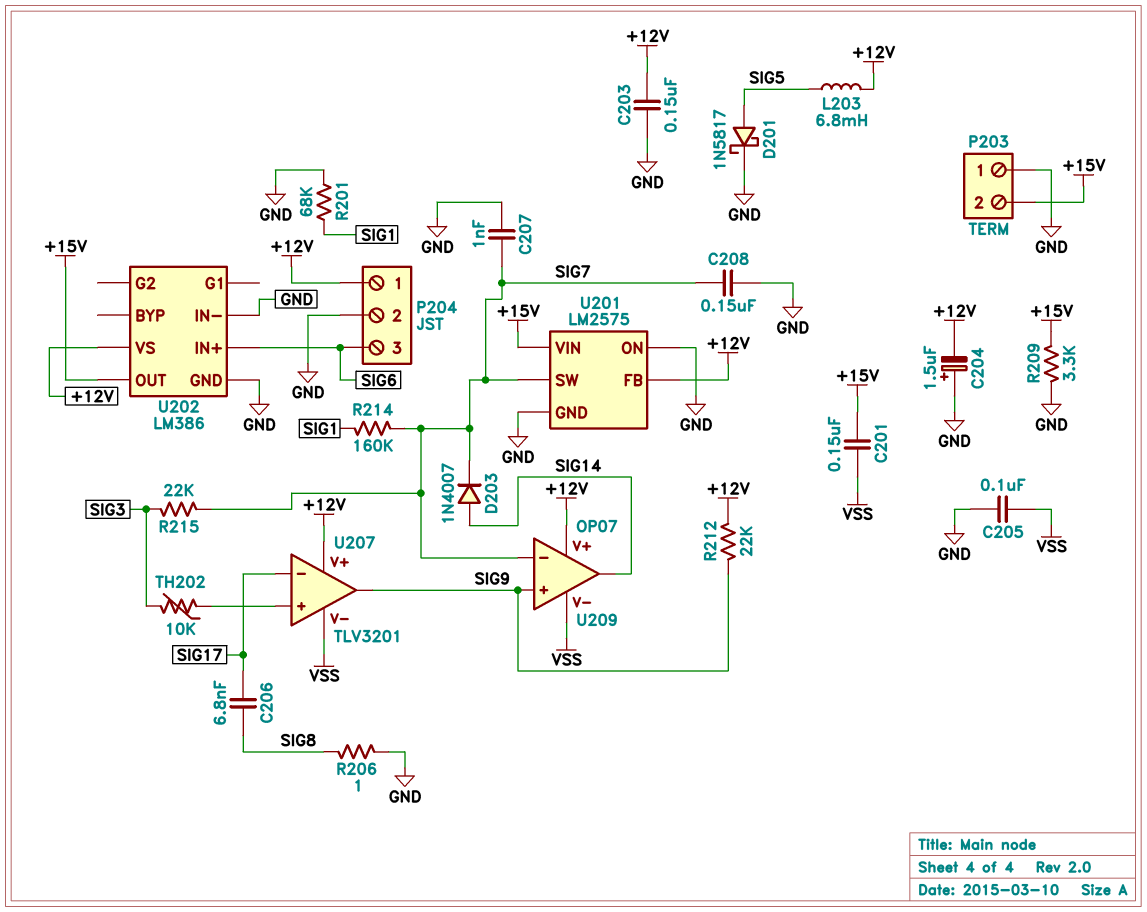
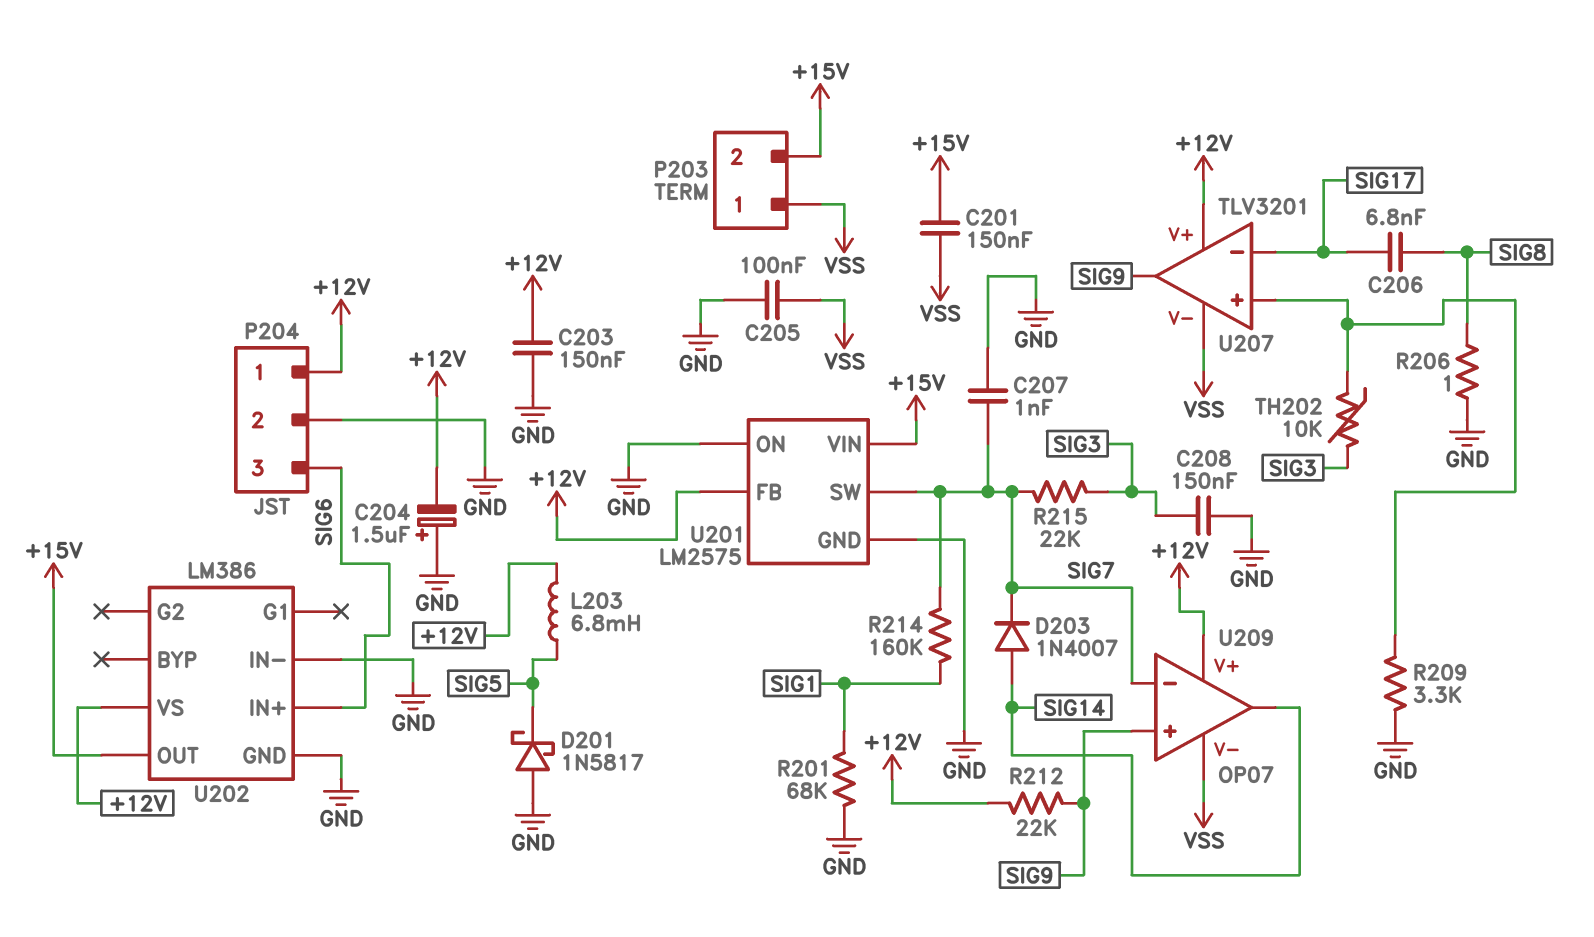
C208: 150nF (GND, SIG7) -> 150nF (GND, SIG3)
D201: schottky 1N5817 (A SIG5, K GND) -> schottky 1N5817 (A GND, K SIG5)
P203 pin 1: GND -> VSS
R209: 3.3k (+15V, GND) -> 3.3k (GND, U207/in+)

